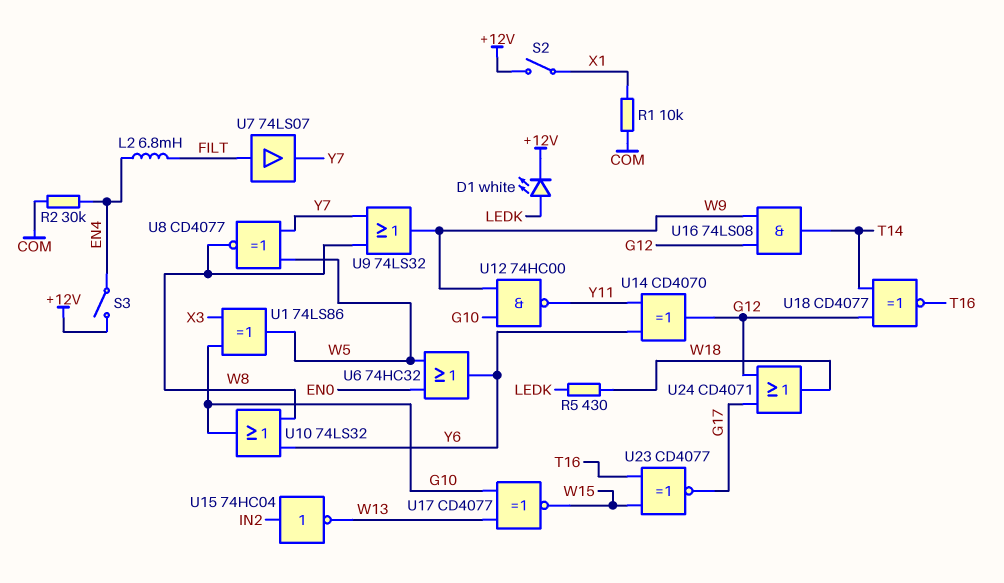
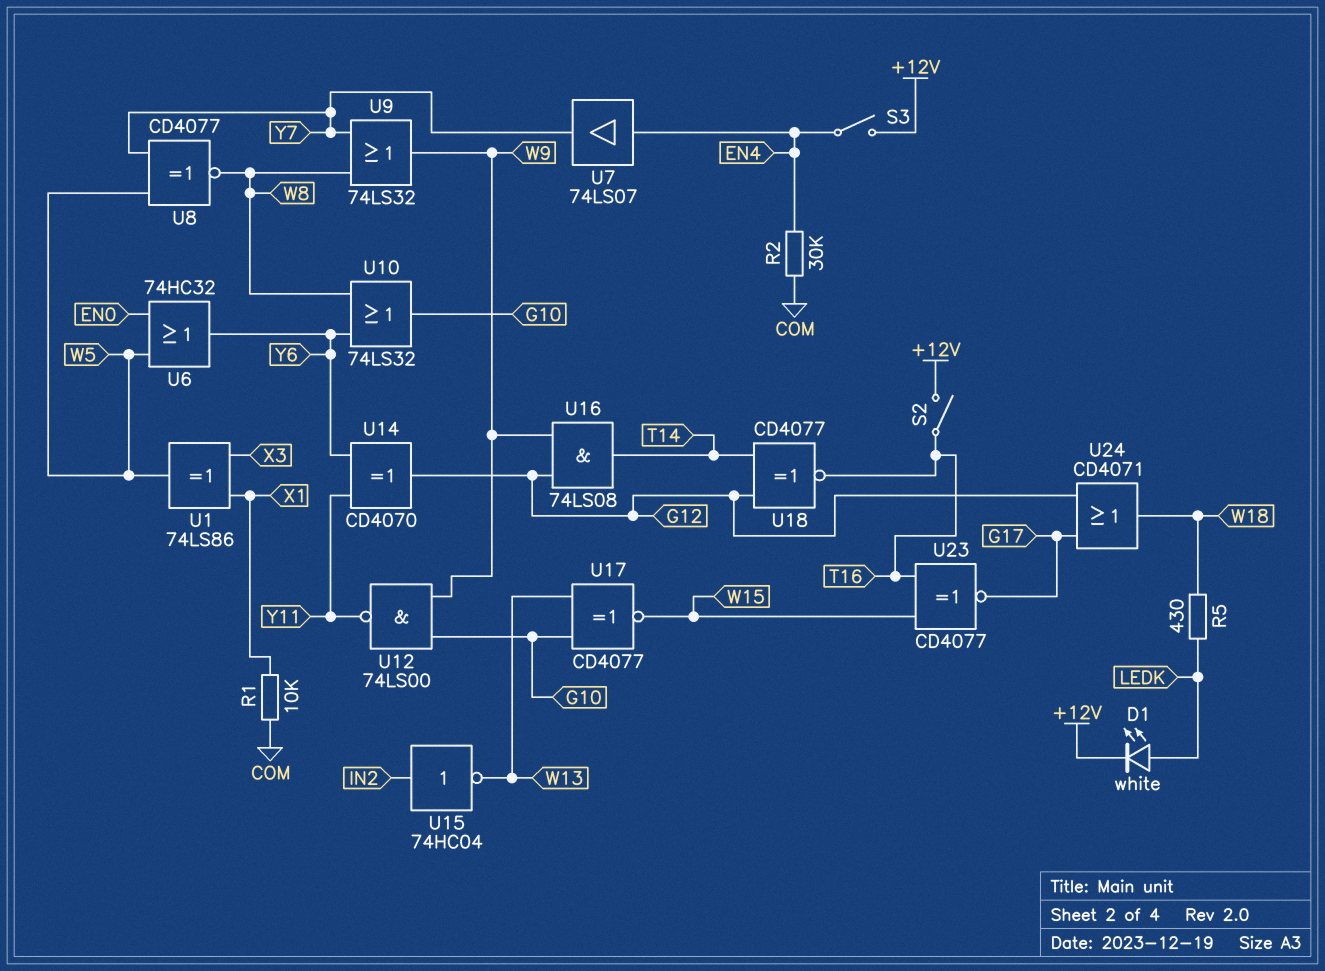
L2: 6.8mH (EN4, FILT) -> none
S2: switch (+12V, X1) -> switch (+12V, T16)
U1: XOR 74LS86 (in G10, in X3, out W5) -> XOR 74LS86 (in X1, in X3, out W5)
U7: buffer 74LS07 (in FILT, out Y7) -> buffer 74LS07 (in EN4, out Y7)
U12: NAND 74HC00 (in G10, in W9, out Y11) -> NAND 74LS00 (in G10, in W9, out Y11)

